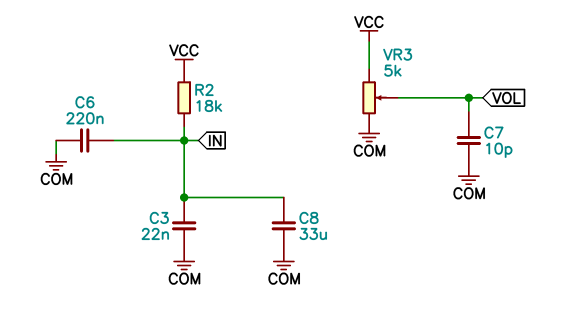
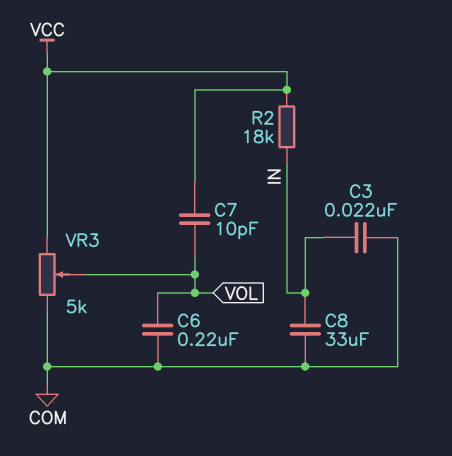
C6: 220nF (COM, IN) -> 220nF (COM, VOL)
C7: 10pF (COM, VOL) -> 10pF (VCC, VOL)

